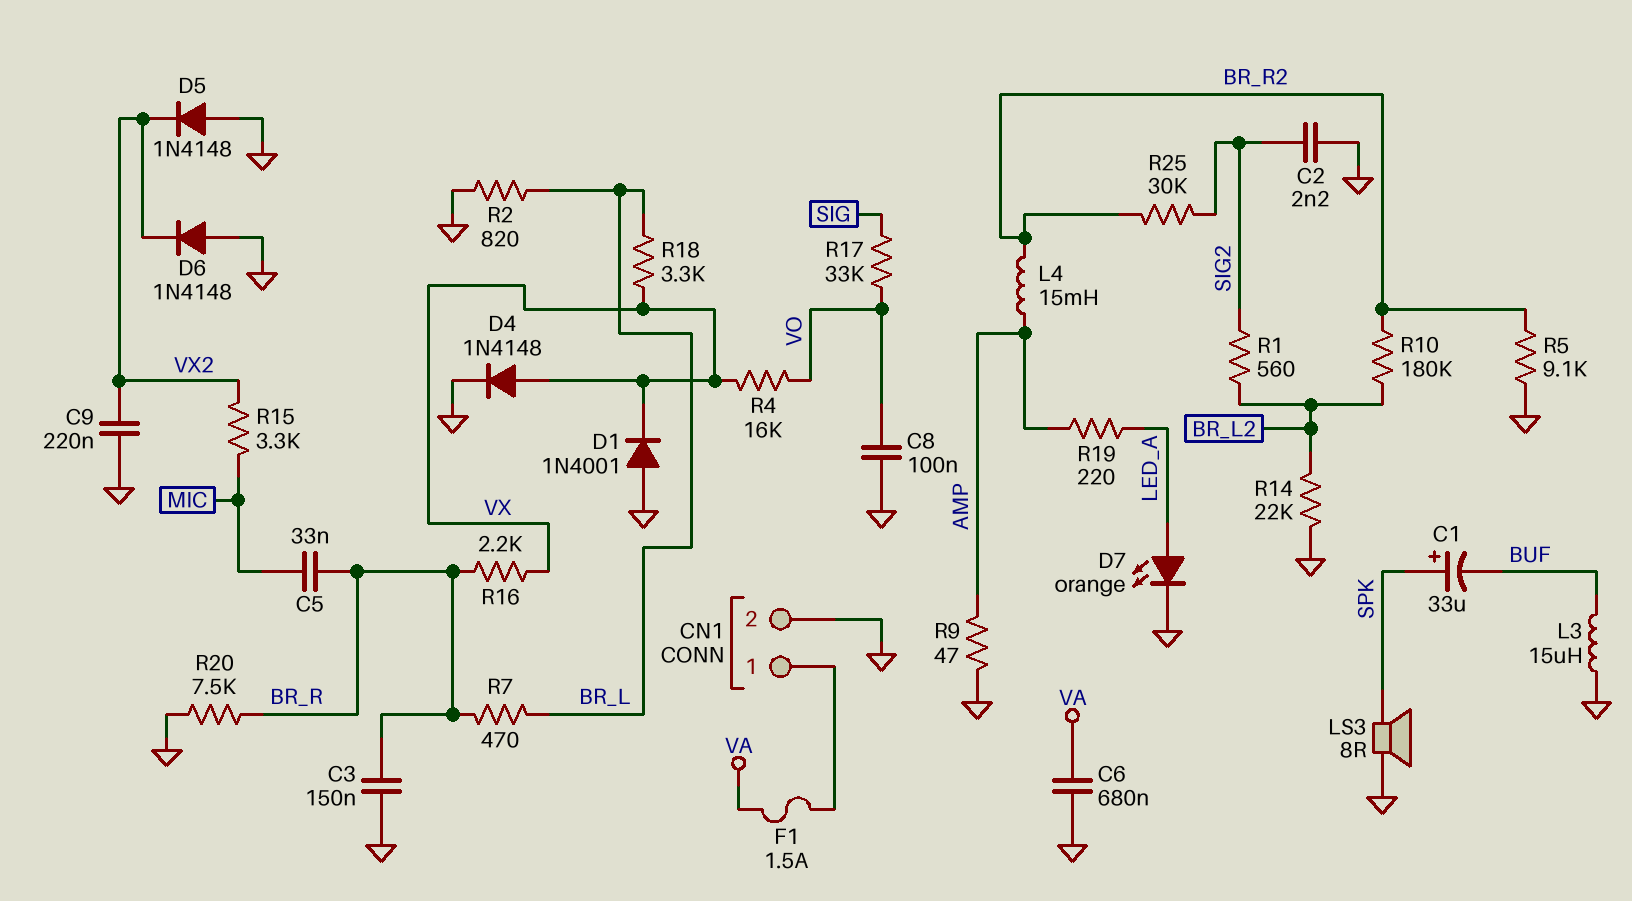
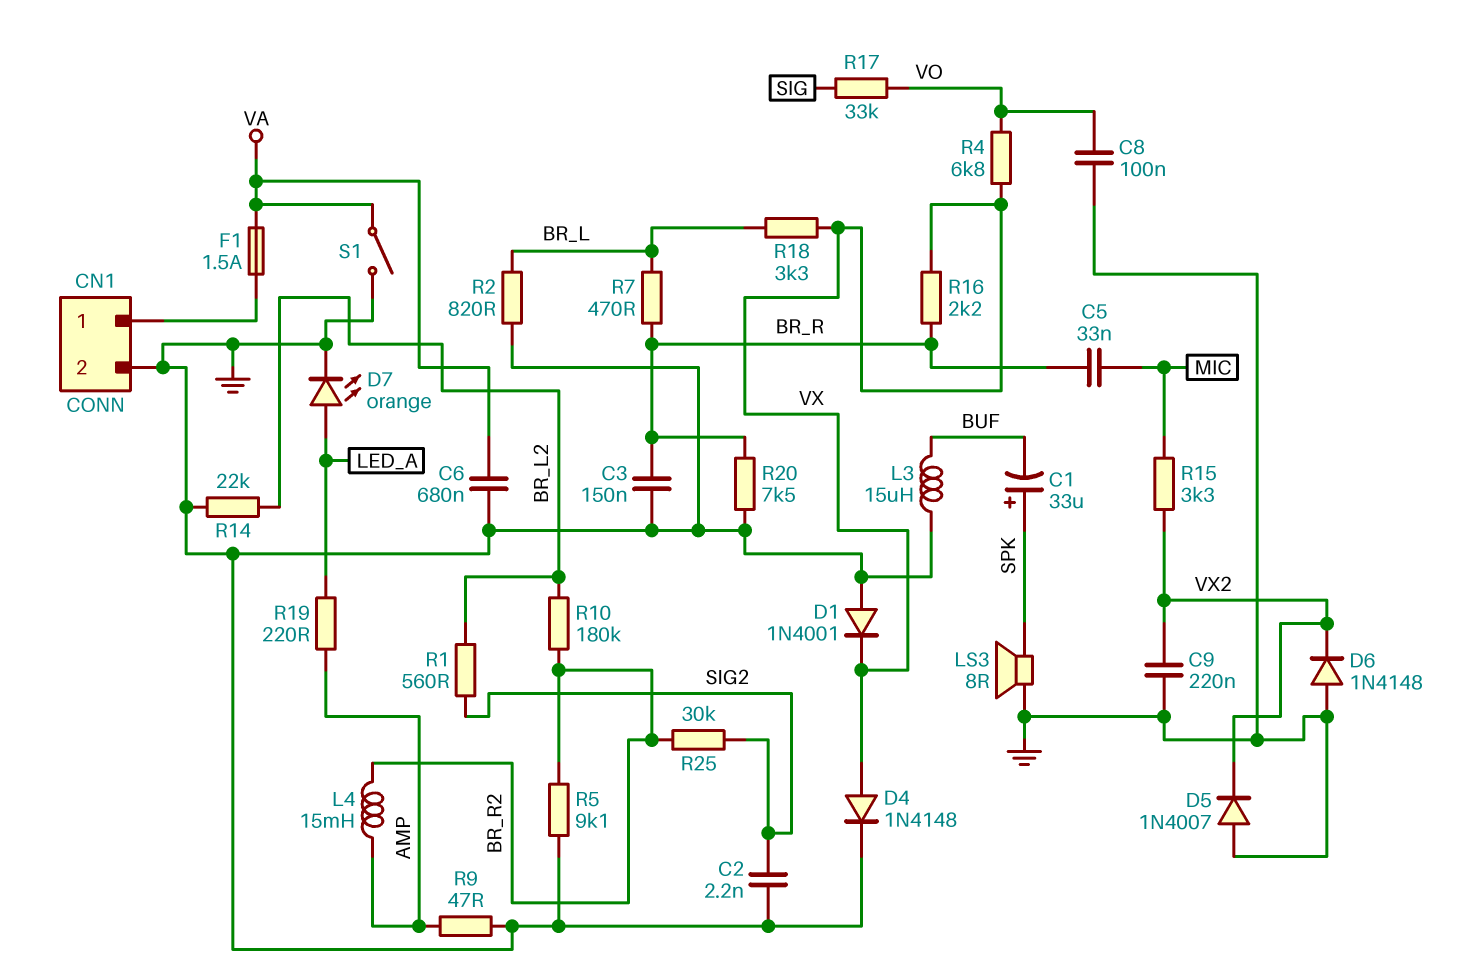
D5: diode 1N4148 (A GND, K VX2) -> diode 1N4007 (A GND, K VX2)
R4: 16k (VO, VX) -> 6.8k (VO, VX)
S1: none -> switch (GND, VA)

